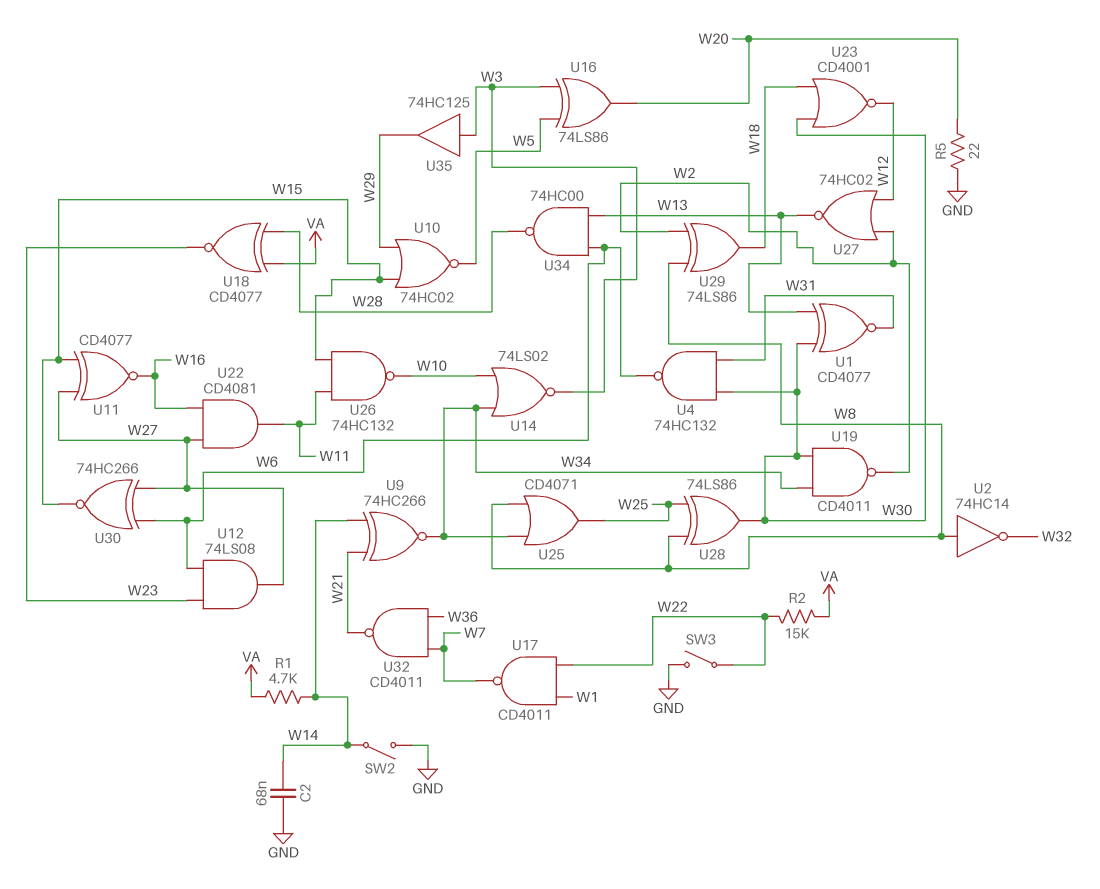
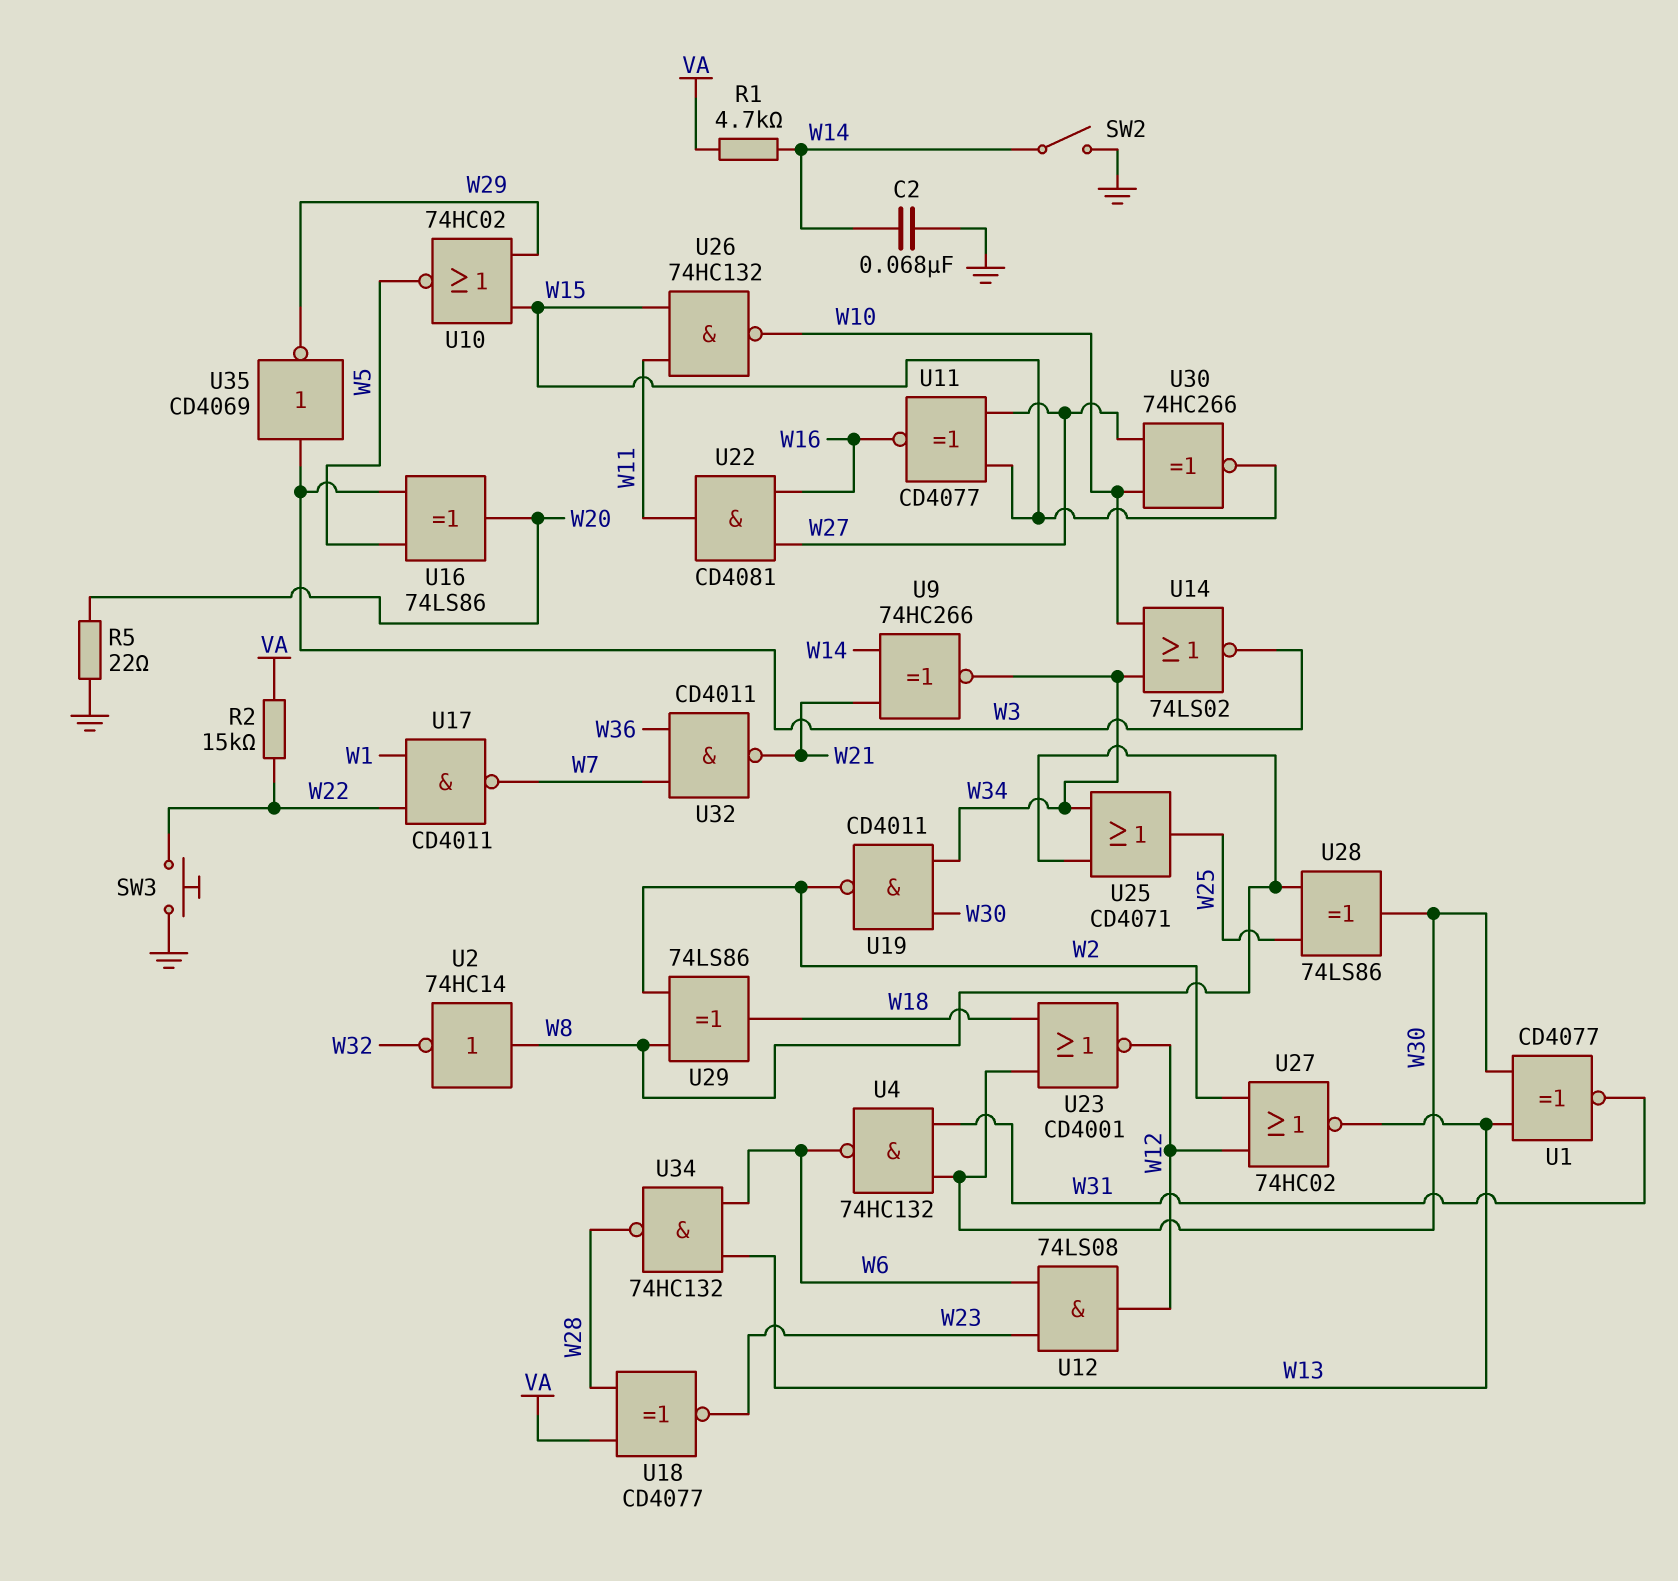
SW3: switch (GND, W22) -> button (GND, W22)
U12: AND 74LS08 (in W6, in W23, out W27) -> AND 74LS08 (in W6, in W23, out W12)
U30: XNOR 74HC266 (in W6, in W27, out W15) -> XNOR 74HC266 (in W10, in W27, out W15)
U34: NAND 74HC00 (in W6, in W13, out W28) -> NAND 74HC132 (in W6, in W13, out W28)
U35: buffer 74HC125 (in W3, out W29) -> NOT CD4069 (in W3, out W29)

